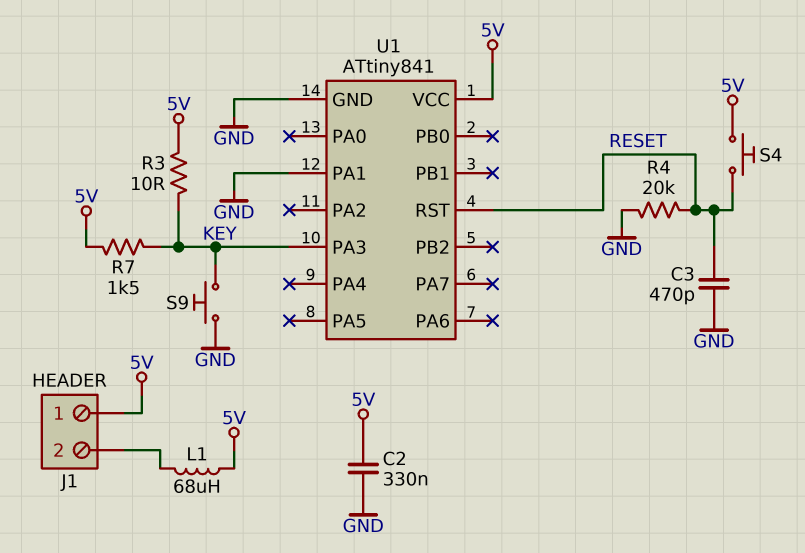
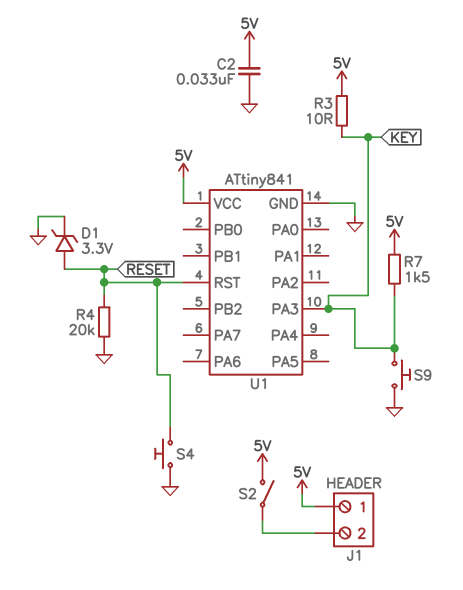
C2: 330nF (5V, GND) -> 33nF (5V, GND)
C3: 470pF (GND, RESET) -> none
D1: none -> zener 3.3V (A RESET, K GND)
L1: 68uH (5V, J1/2) -> none
S2: none -> switch (5V, J1/2)
S4: button (5V, RESET) -> button (GND, RESET)
U1 pin PA1: GND -> none

